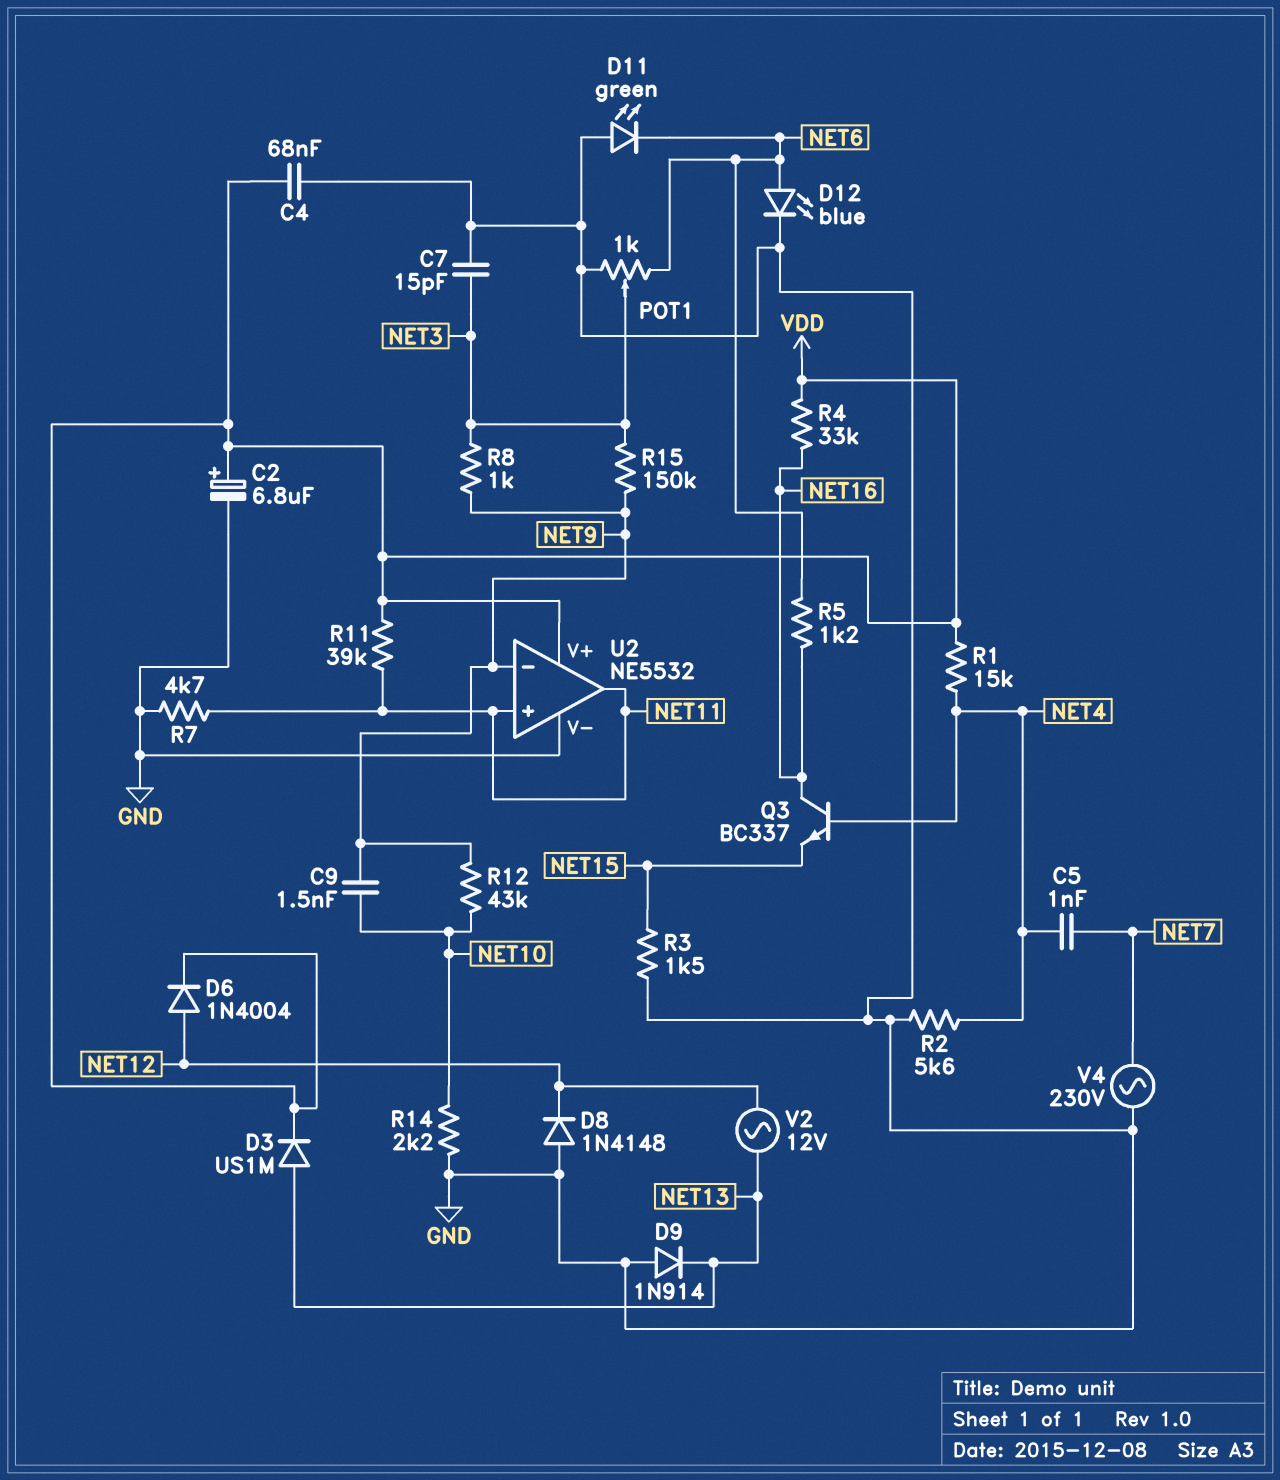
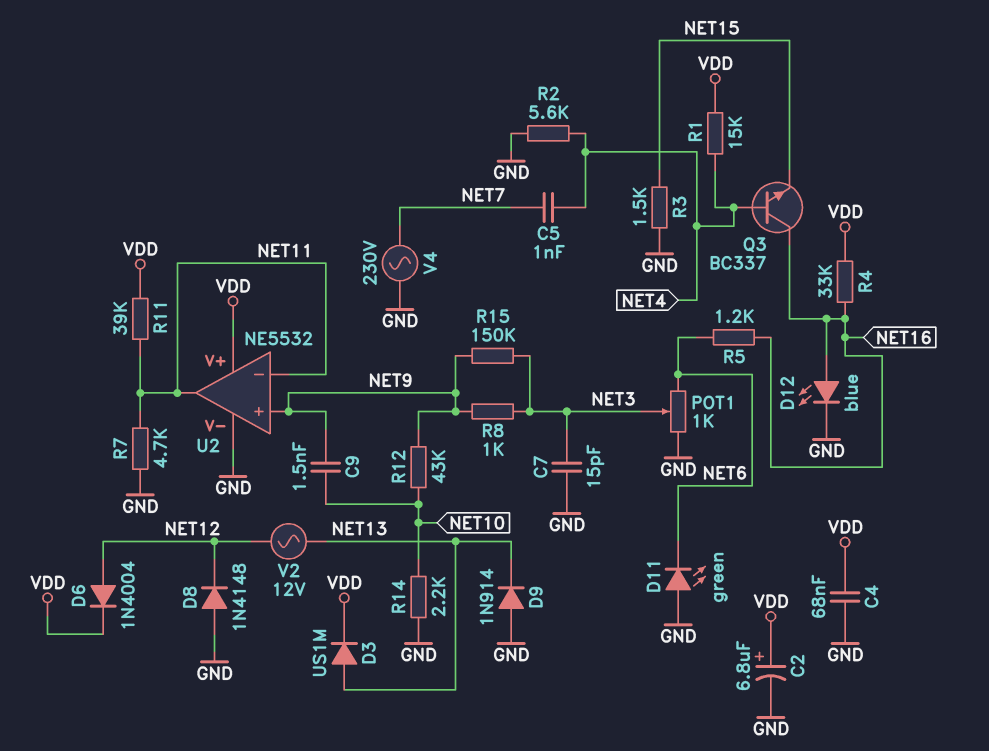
D12: LED blue (A NET6, K GND) -> LED blue (A NET16, K GND)
U2 pin in+: NET11 -> NET9
U2 pin in-: NET9 -> NET11

